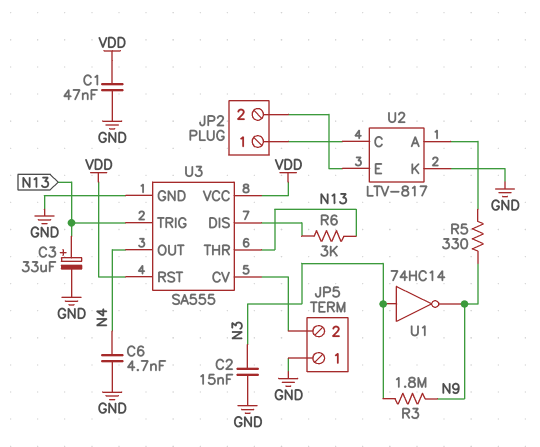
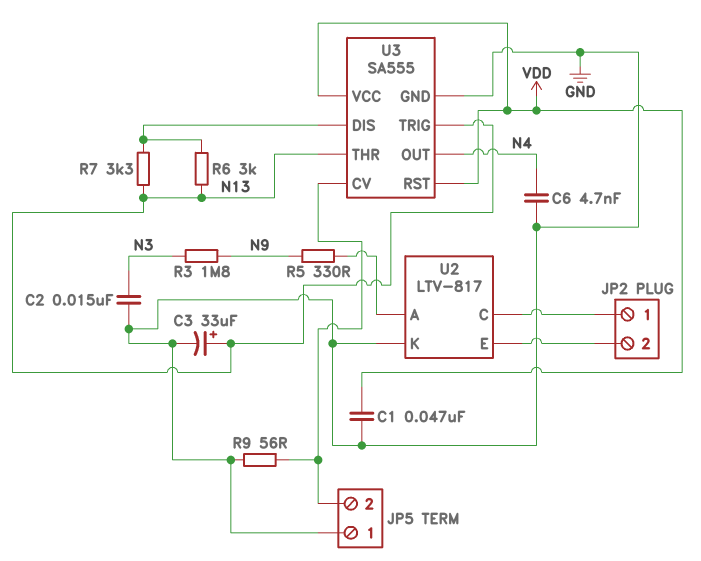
R7: none -> 3.3k (N13, U3/DIS)
R9: none -> 56 (GND, JP5/2)
U1: NOT 74HC14 (in N3, out N9) -> none

